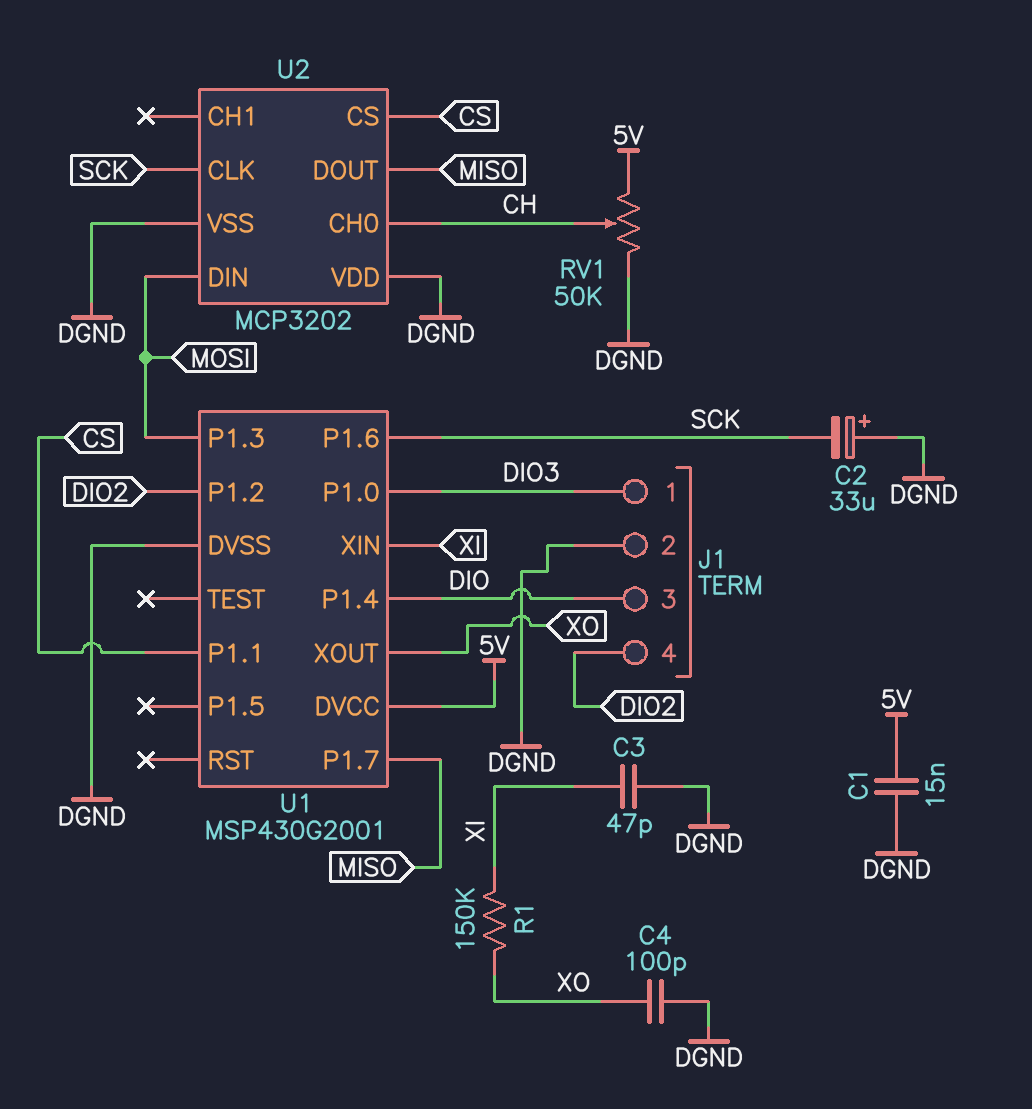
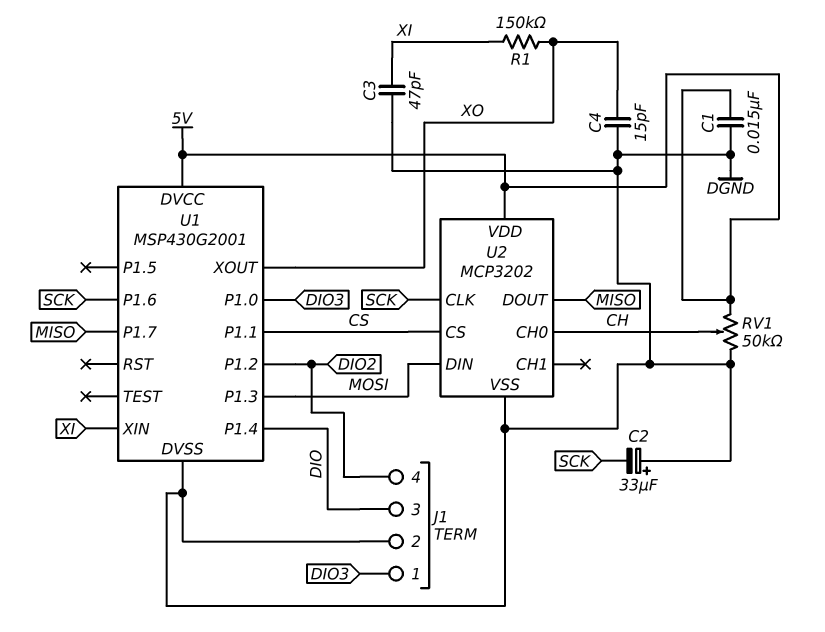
C4: 100pF (DGND, XO) -> 15pF (DGND, XO)
U2 pin VDD: DGND -> 5V

